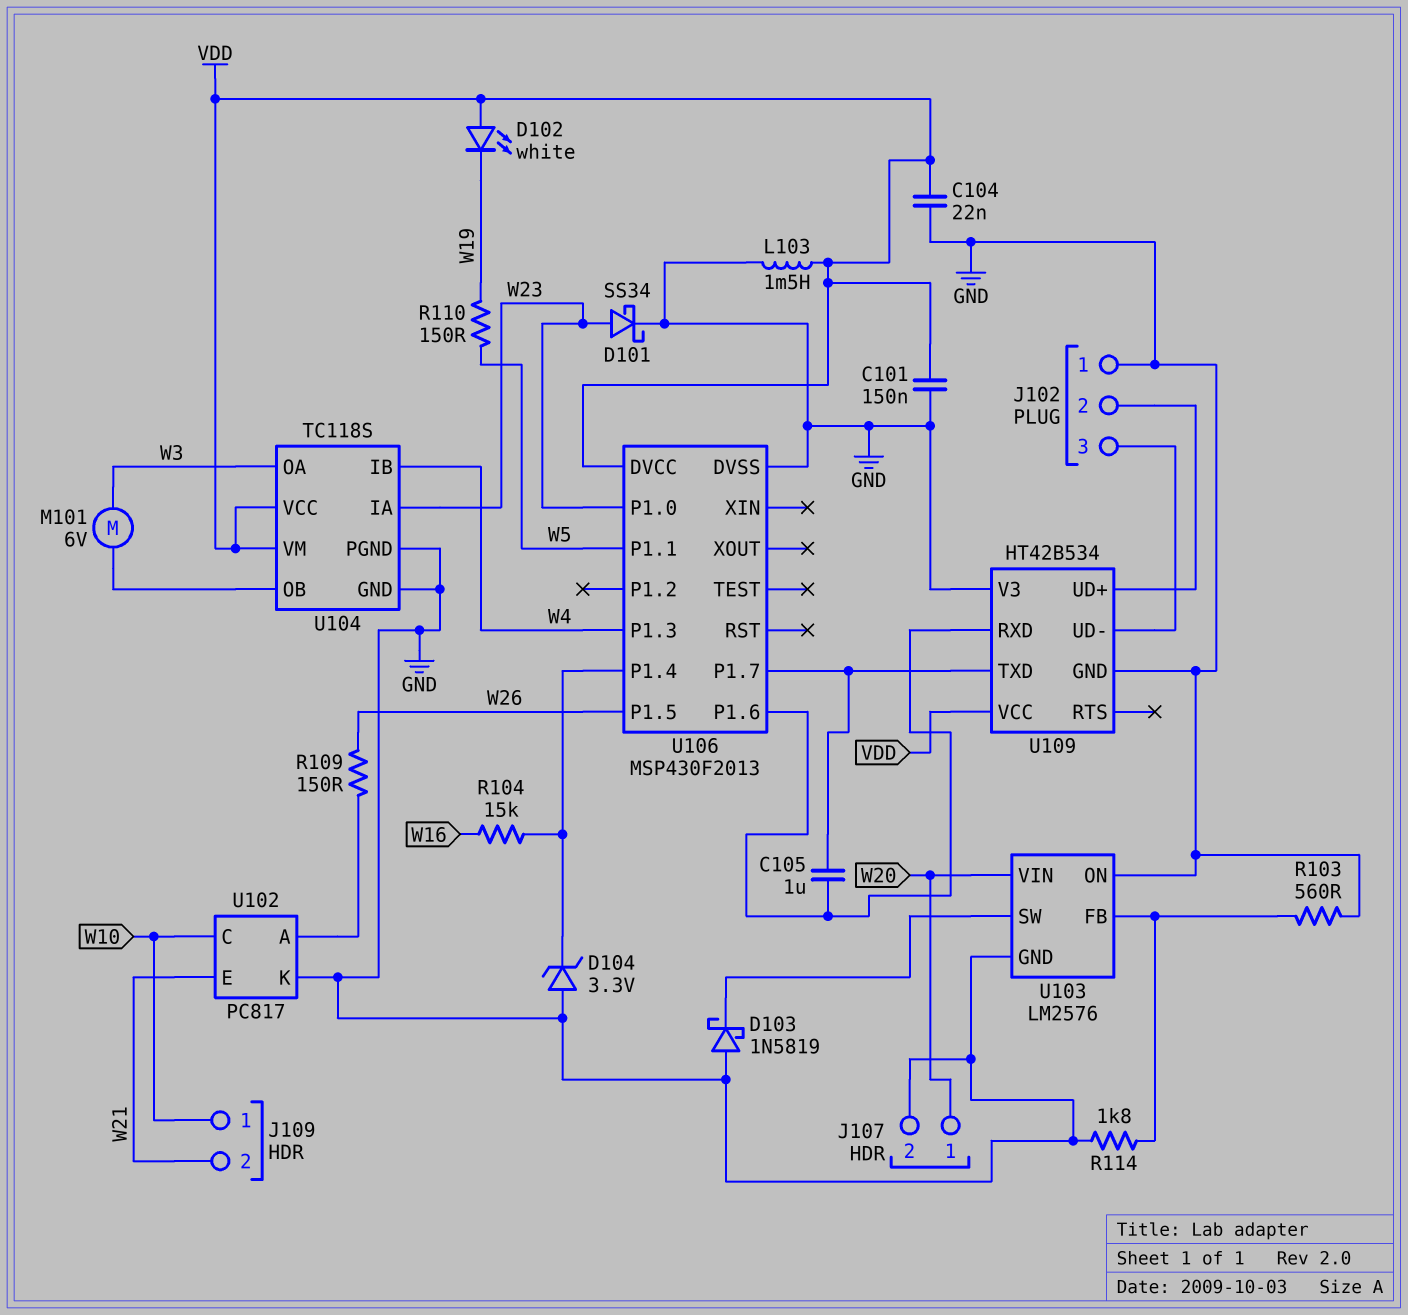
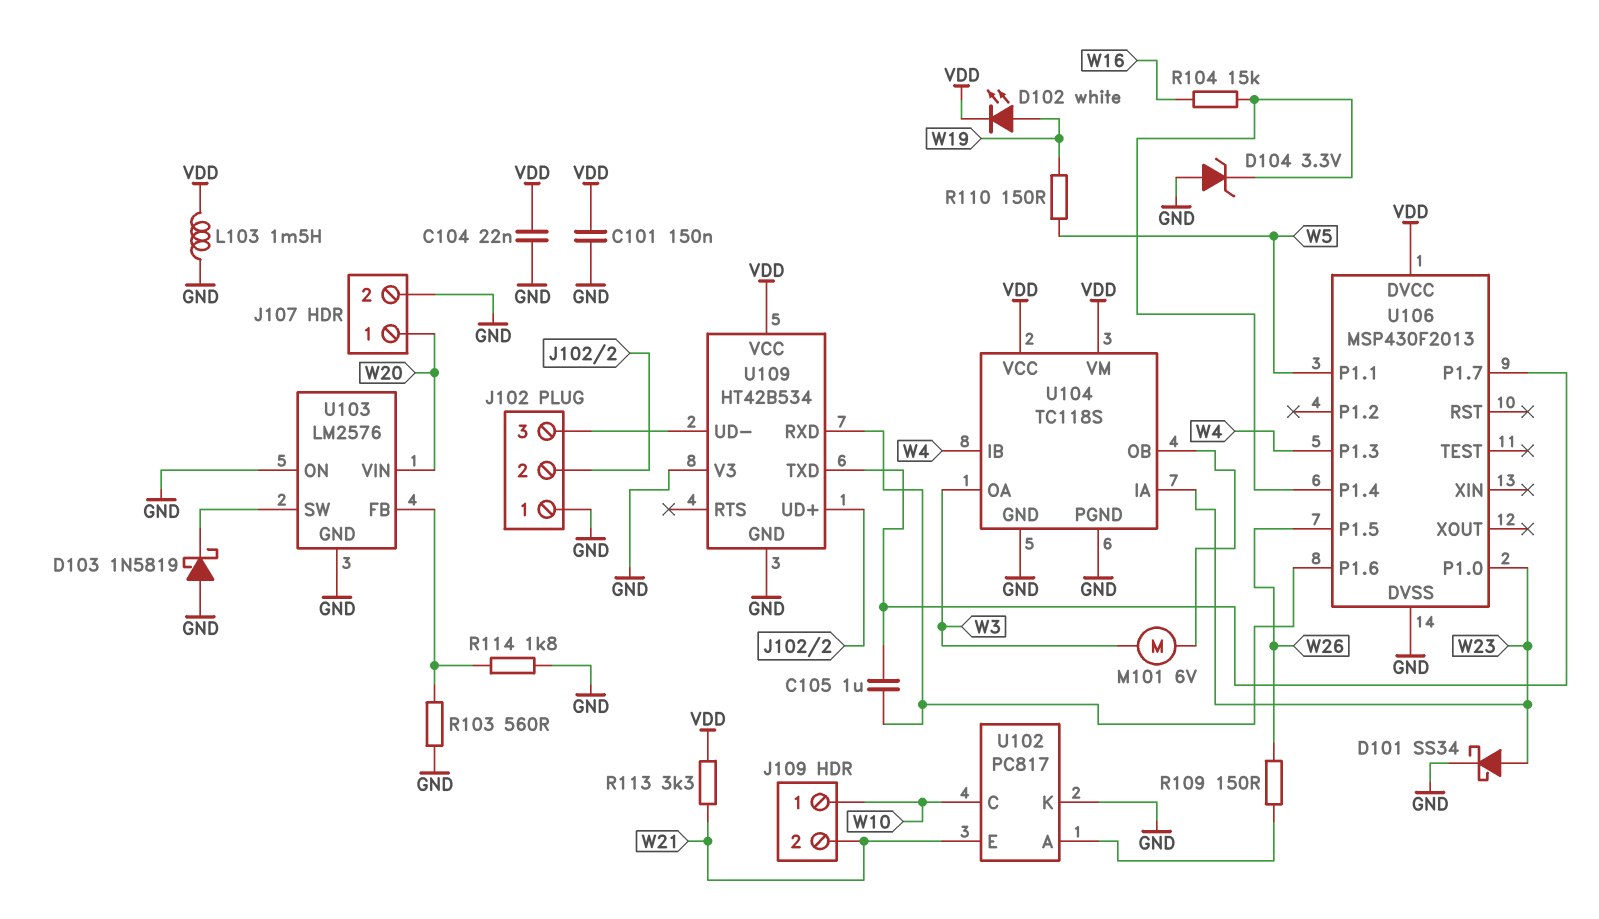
D102: LED white (A VDD, K W19) -> LED white (A W19, K VDD)
R113: none -> 3.3k (VDD, W21)

